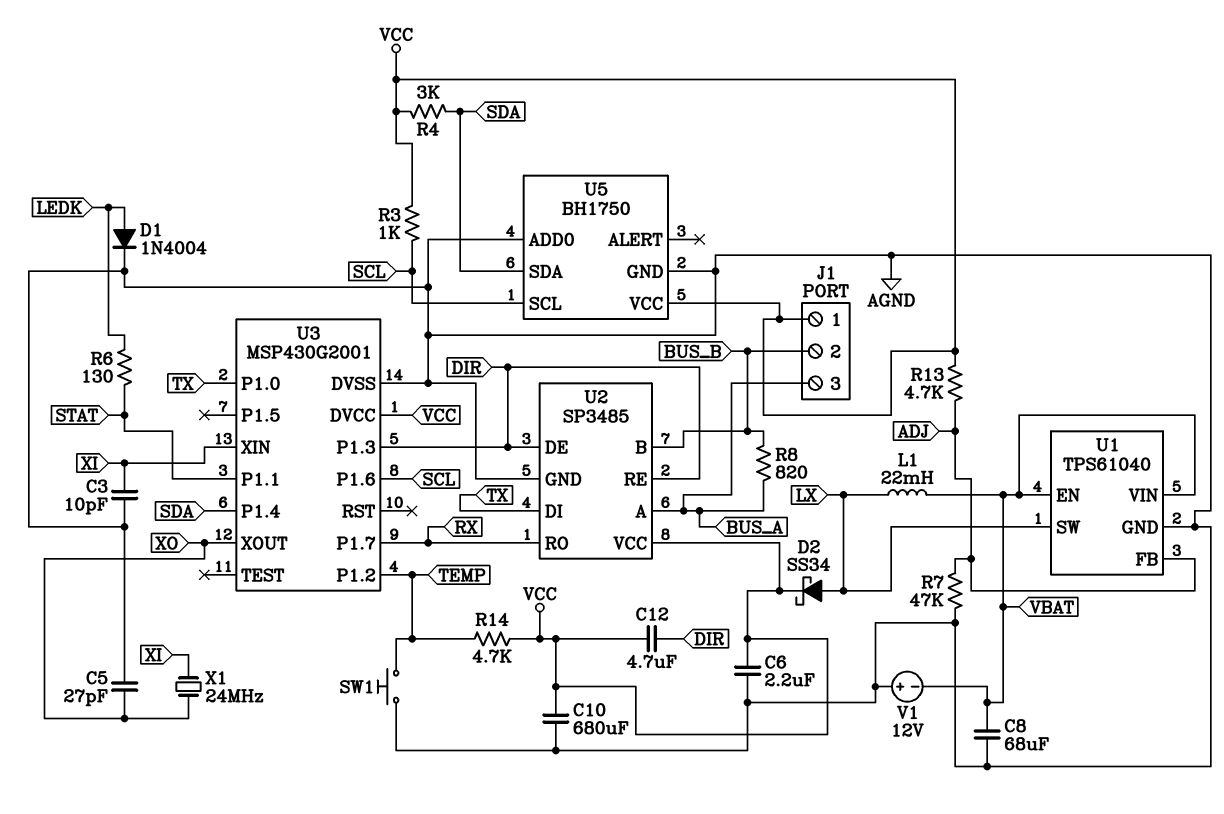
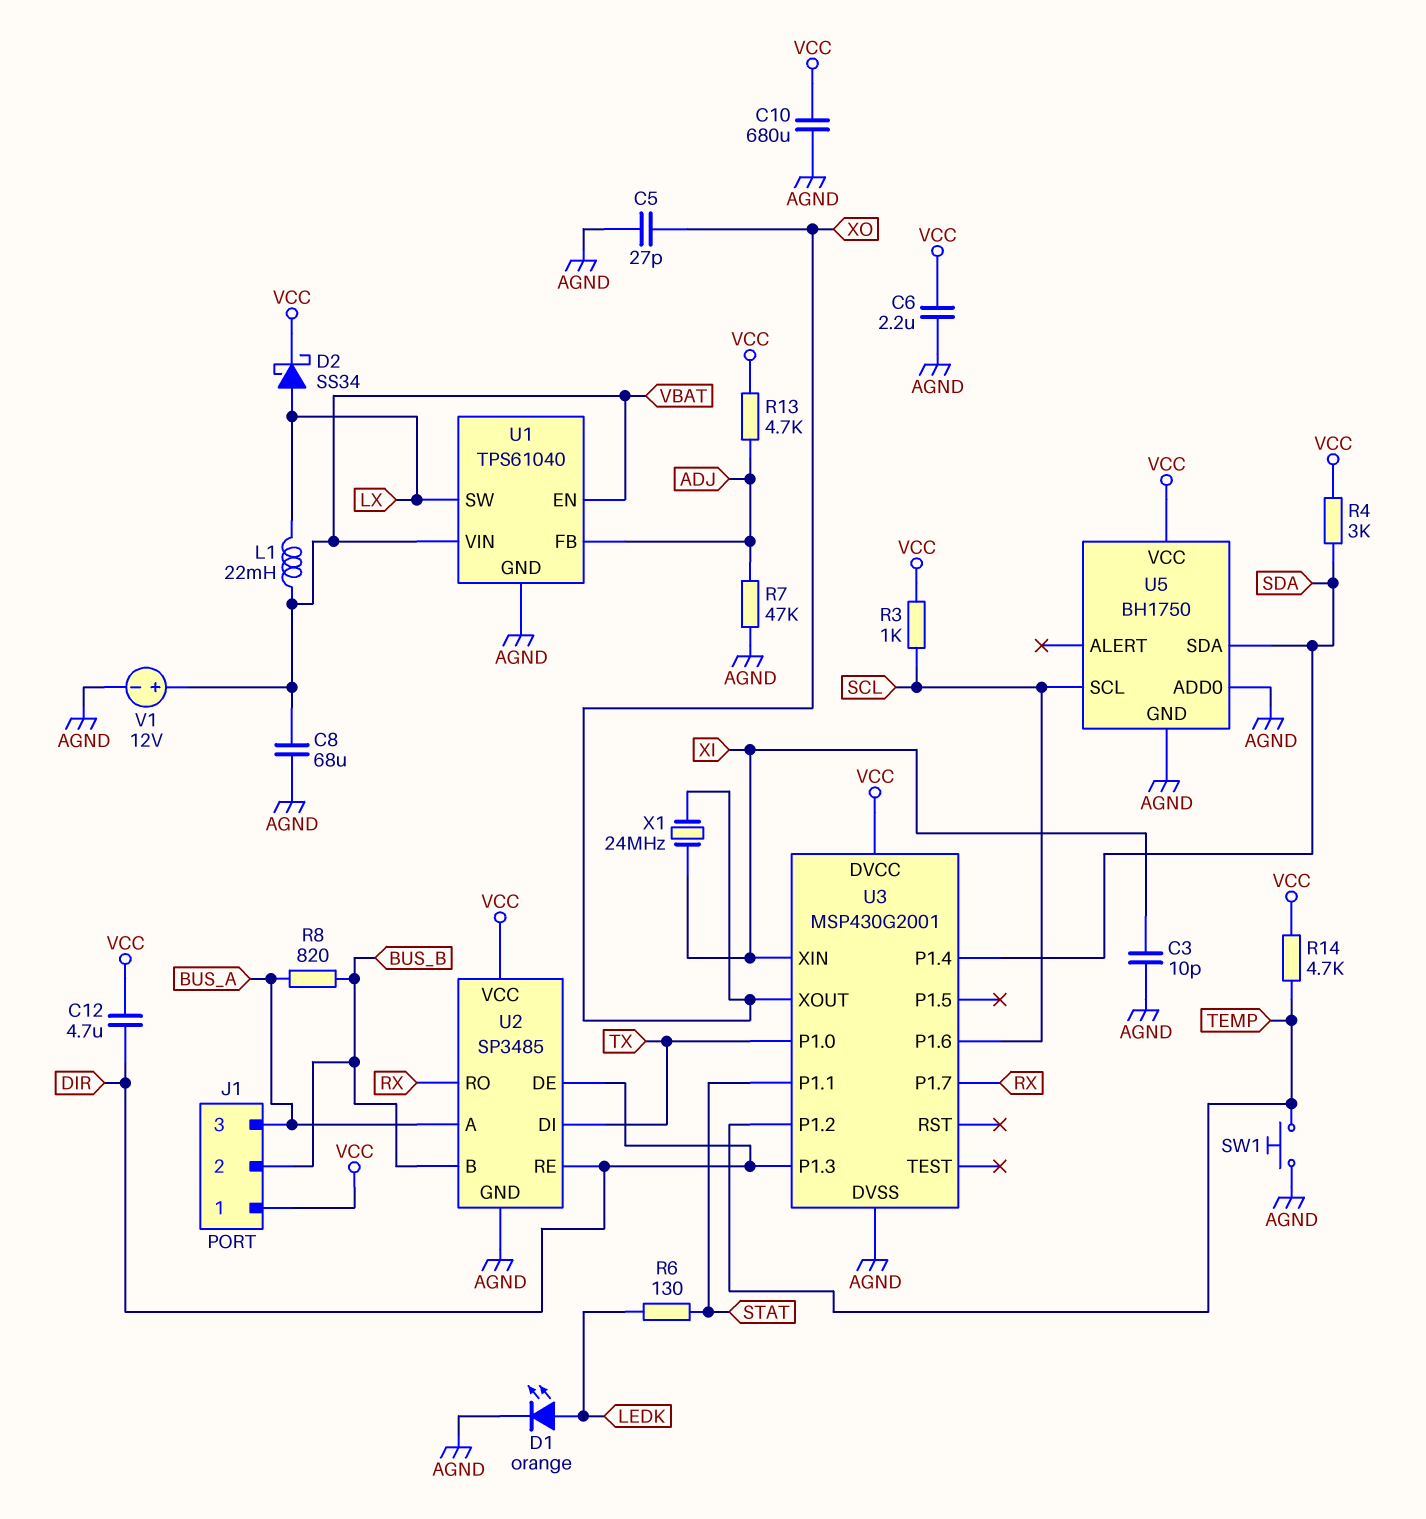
D1: diode 1N4004 (A LEDK, K AGND) -> LED orange (A LEDK, K AGND)
V1: 12V (plus AGND, minus VBAT) -> 12V (plus VBAT, minus AGND)

